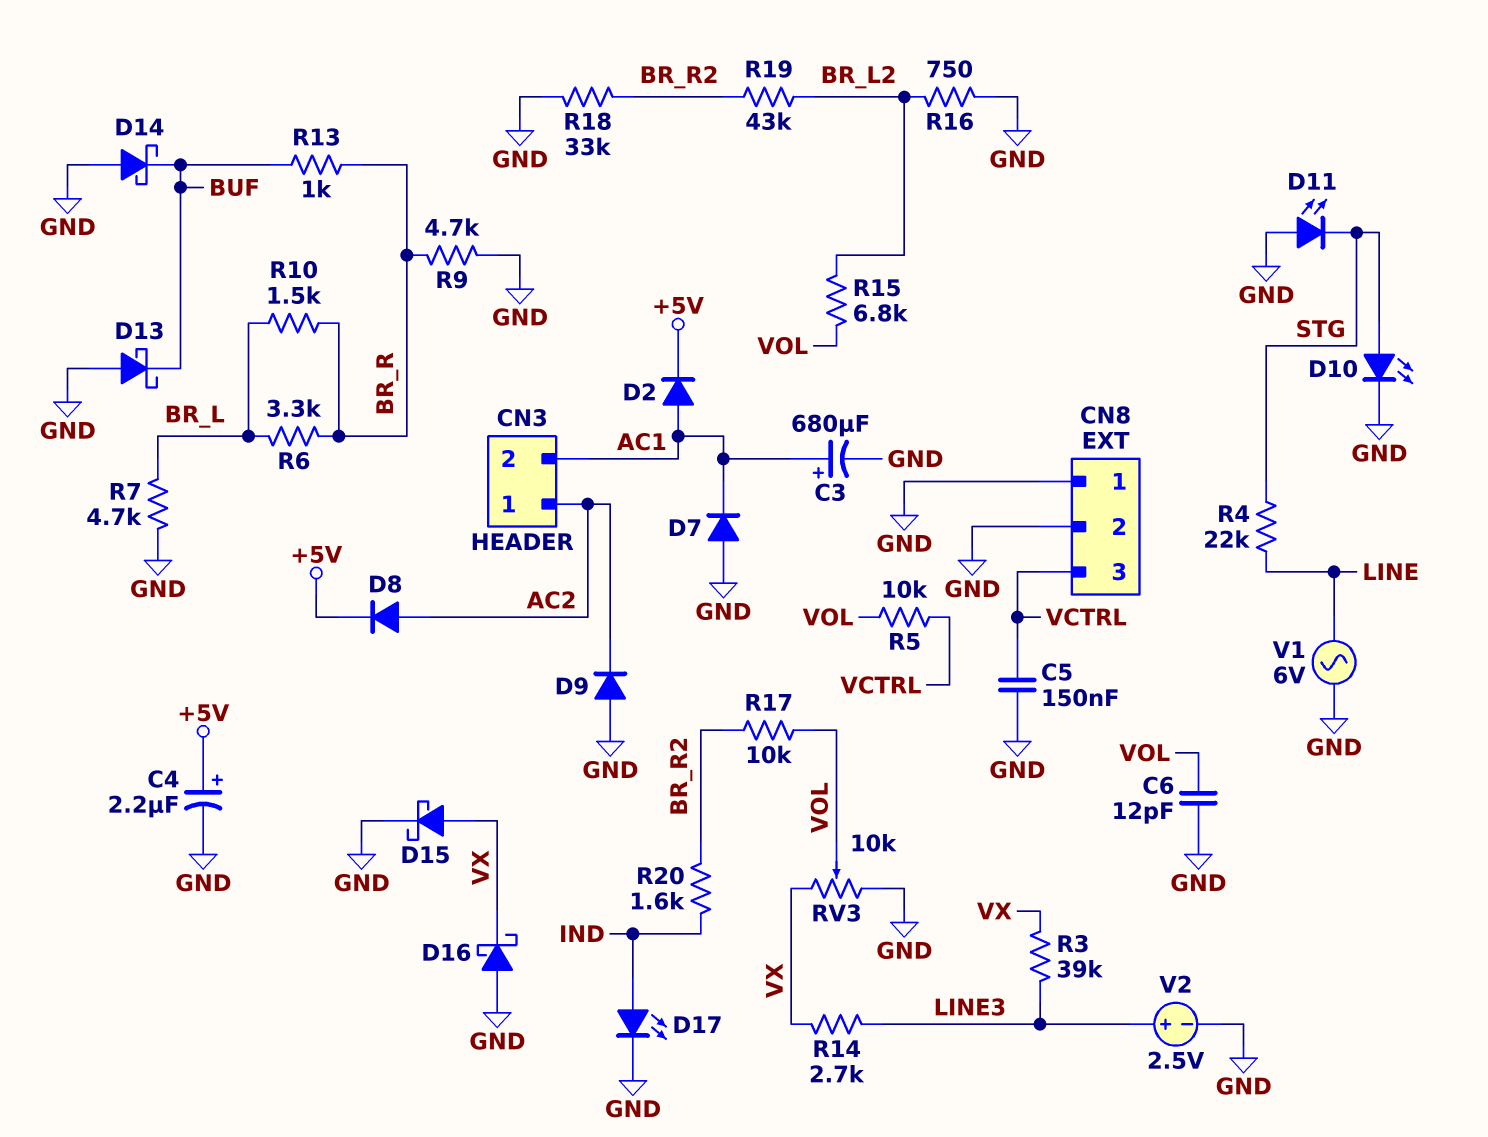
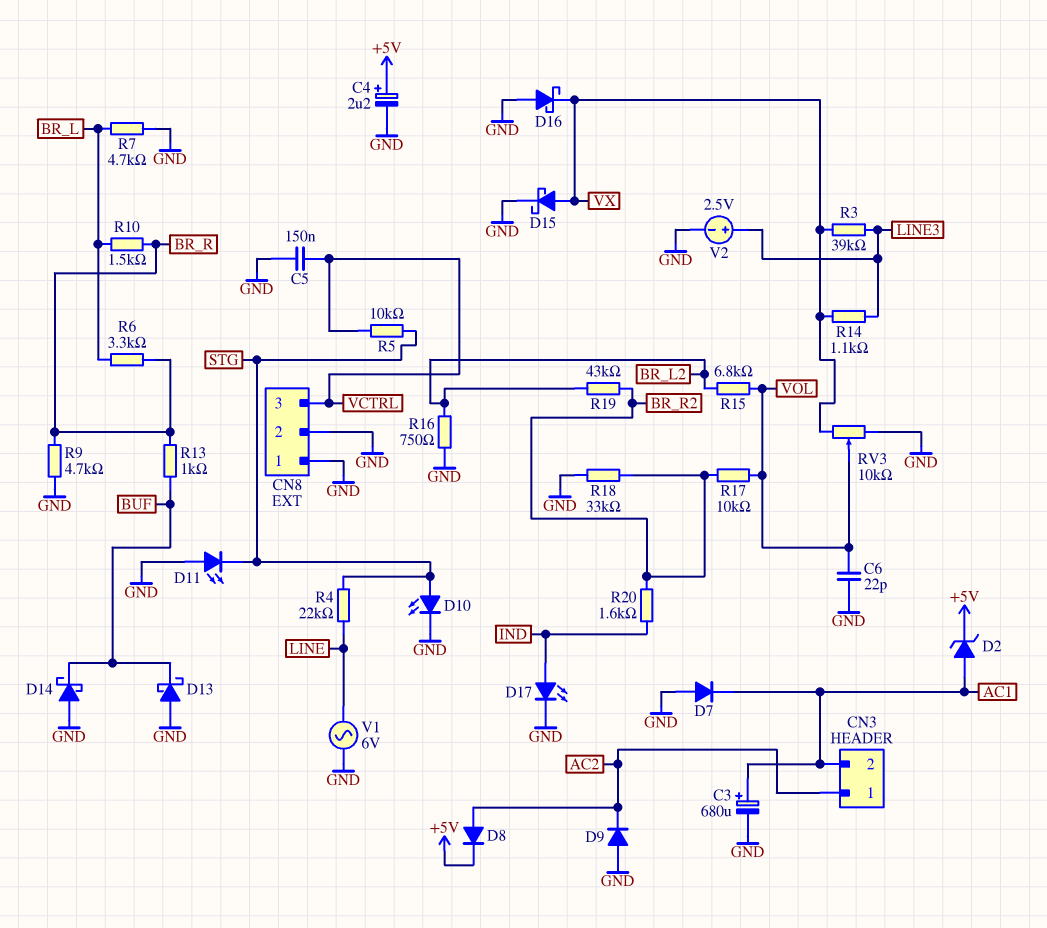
C6: 12pF (GND, VOL) -> 22pF (GND, VOL)
D2: diode (A AC1, K +5V) -> zener (A AC1, K +5V)
R5: 10k (VCTRL, VOL) -> 10k (STG, VCTRL)
R14: 2.7k (LINE3, VX) -> 1.1k (LINE3, VX)

